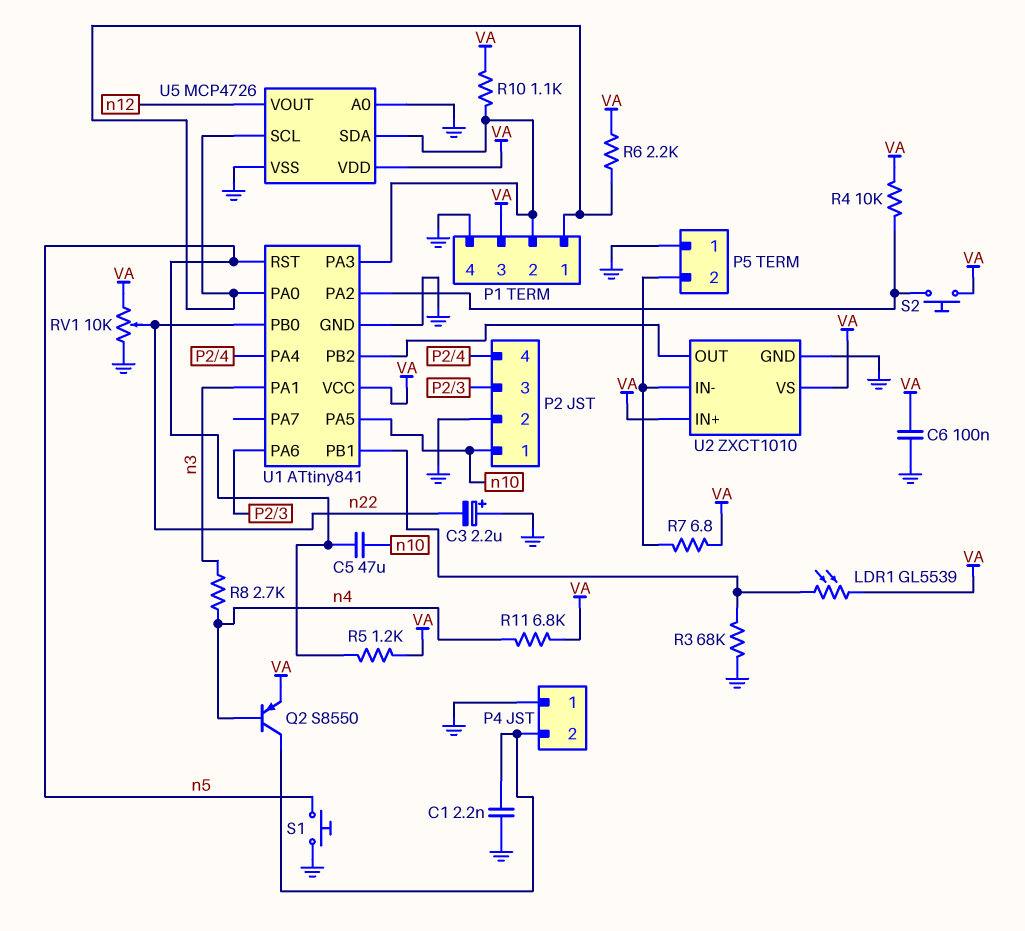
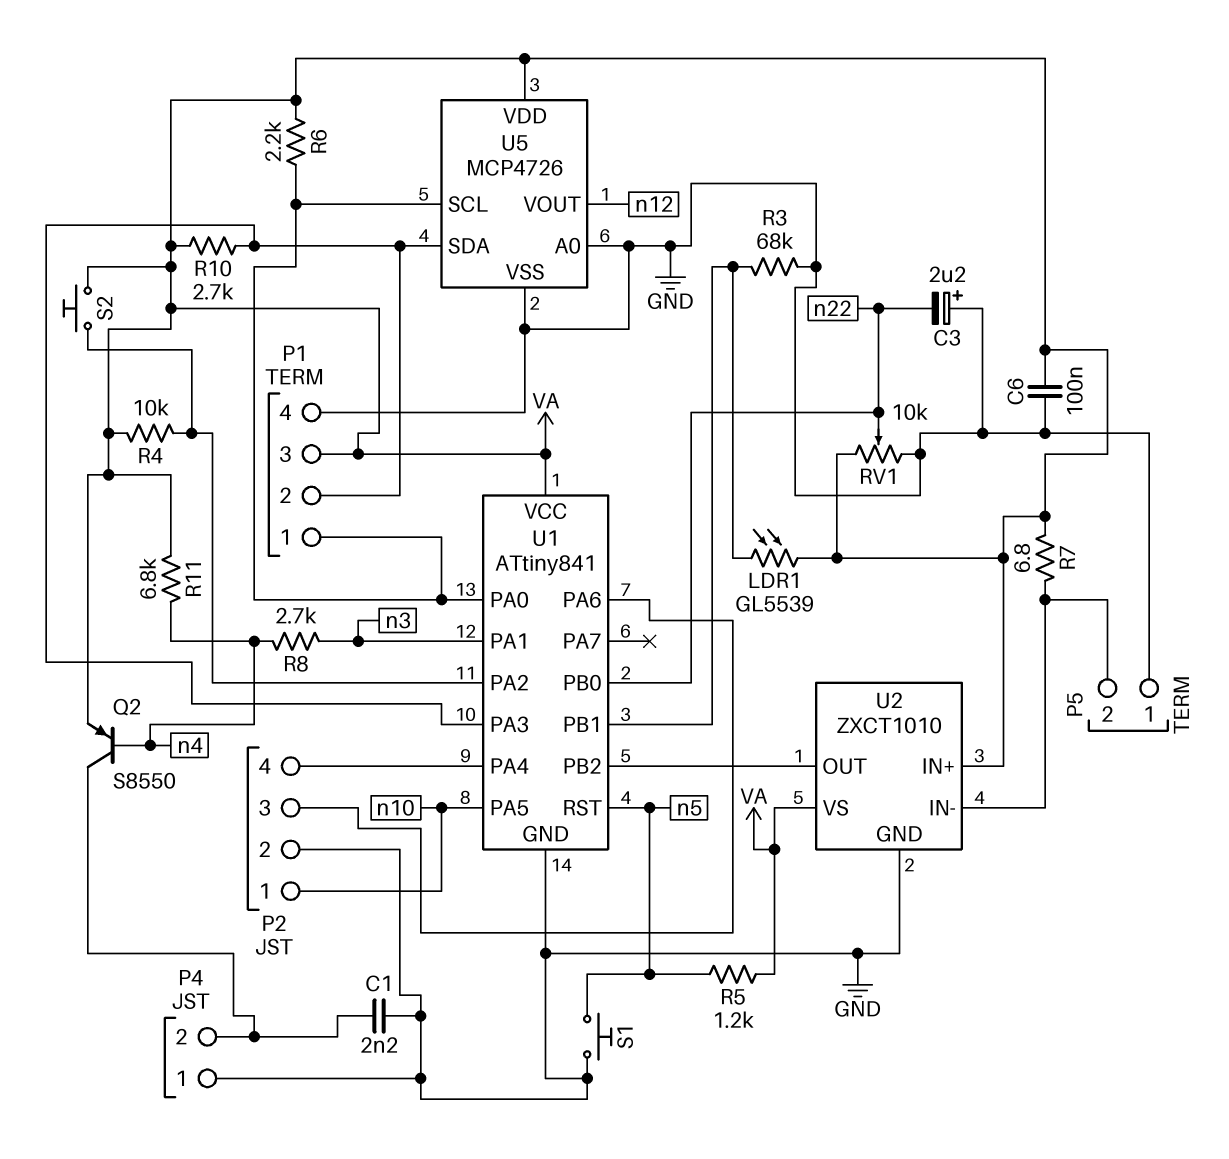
C5: 47uF (n5, n10) -> none
R10: 1.1k (P1/2, VA) -> 2.7k (P1/2, VA)

